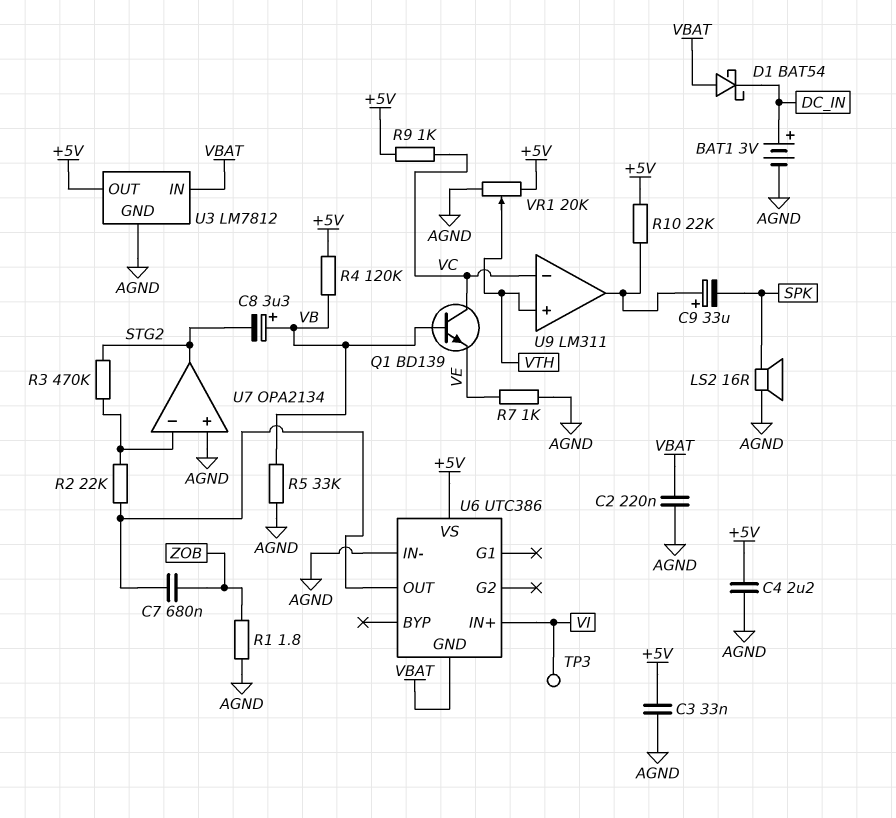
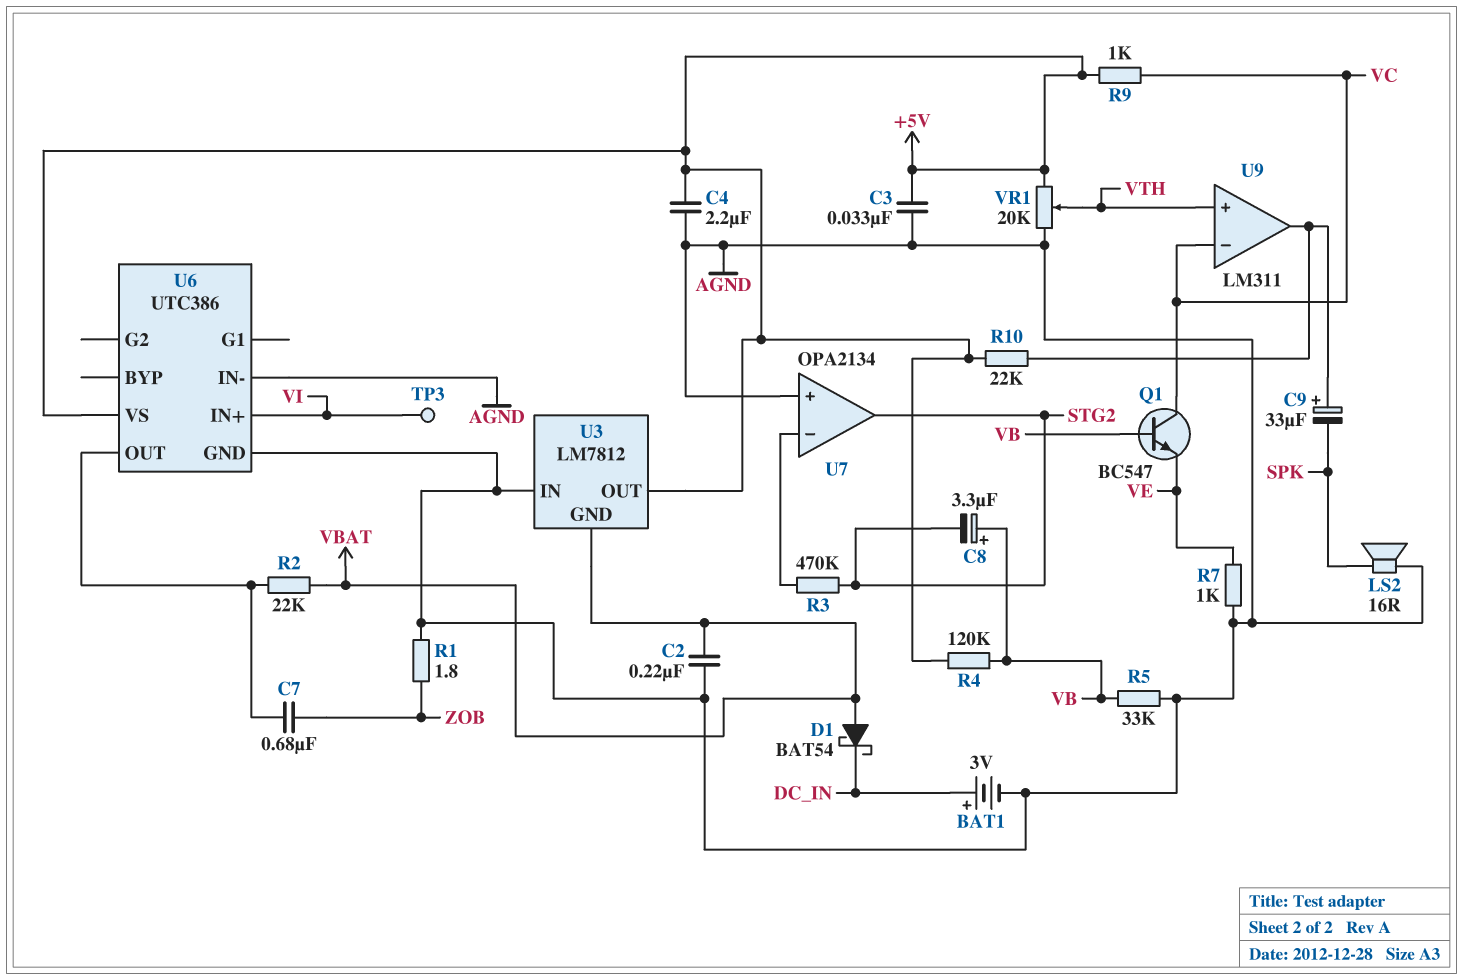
Q1: NPN BD139 (B VB, C VC, E VE) -> NPN BC547 (B VB, C VC, E VE)
R2: 22k (U6/OUT, U7/in-) -> 22k (U6/OUT, VBAT)
U3 pin GND: AGND -> VBAT
U3 pin IN: VBAT -> AGND
U6 pin GND: VBAT -> AGND

